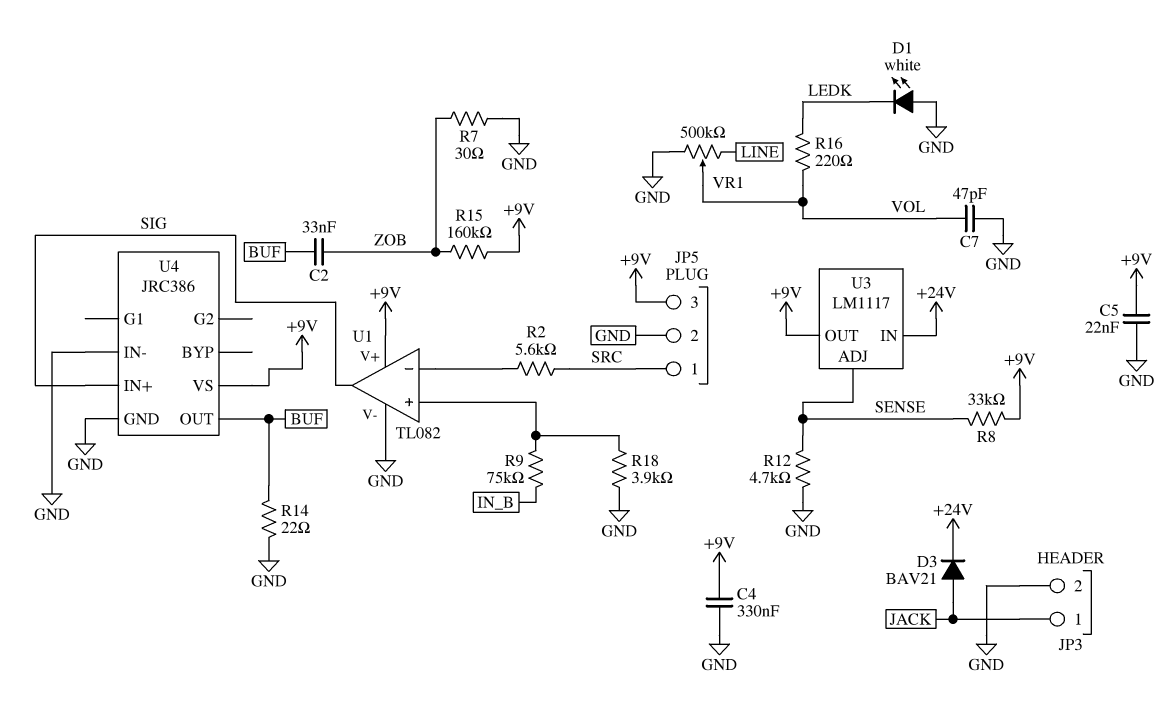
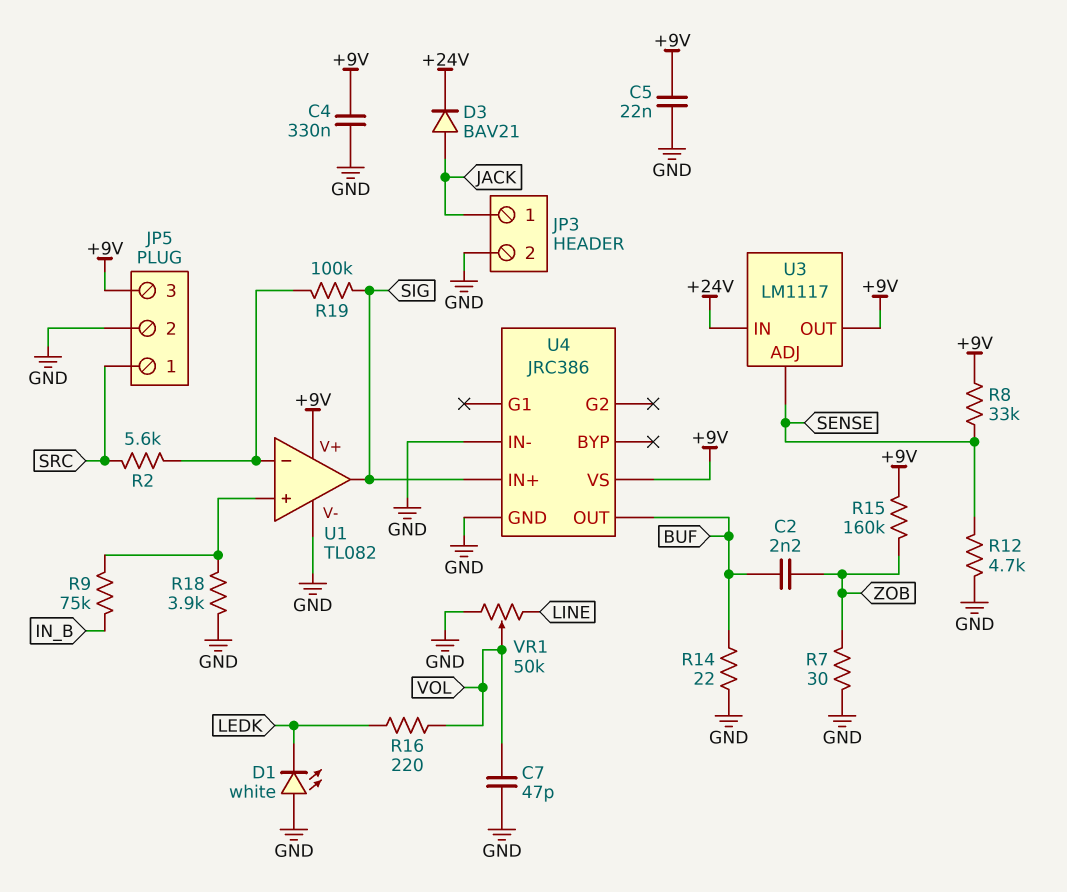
C2: 33nF (BUF, ZOB) -> 2.2nF (BUF, ZOB)
R19: none -> 100k (SIG, U1/in-)
VR1: 500k (GND, LINE, wiper VOL) -> 50k (GND, LINE, wiper VOL)

